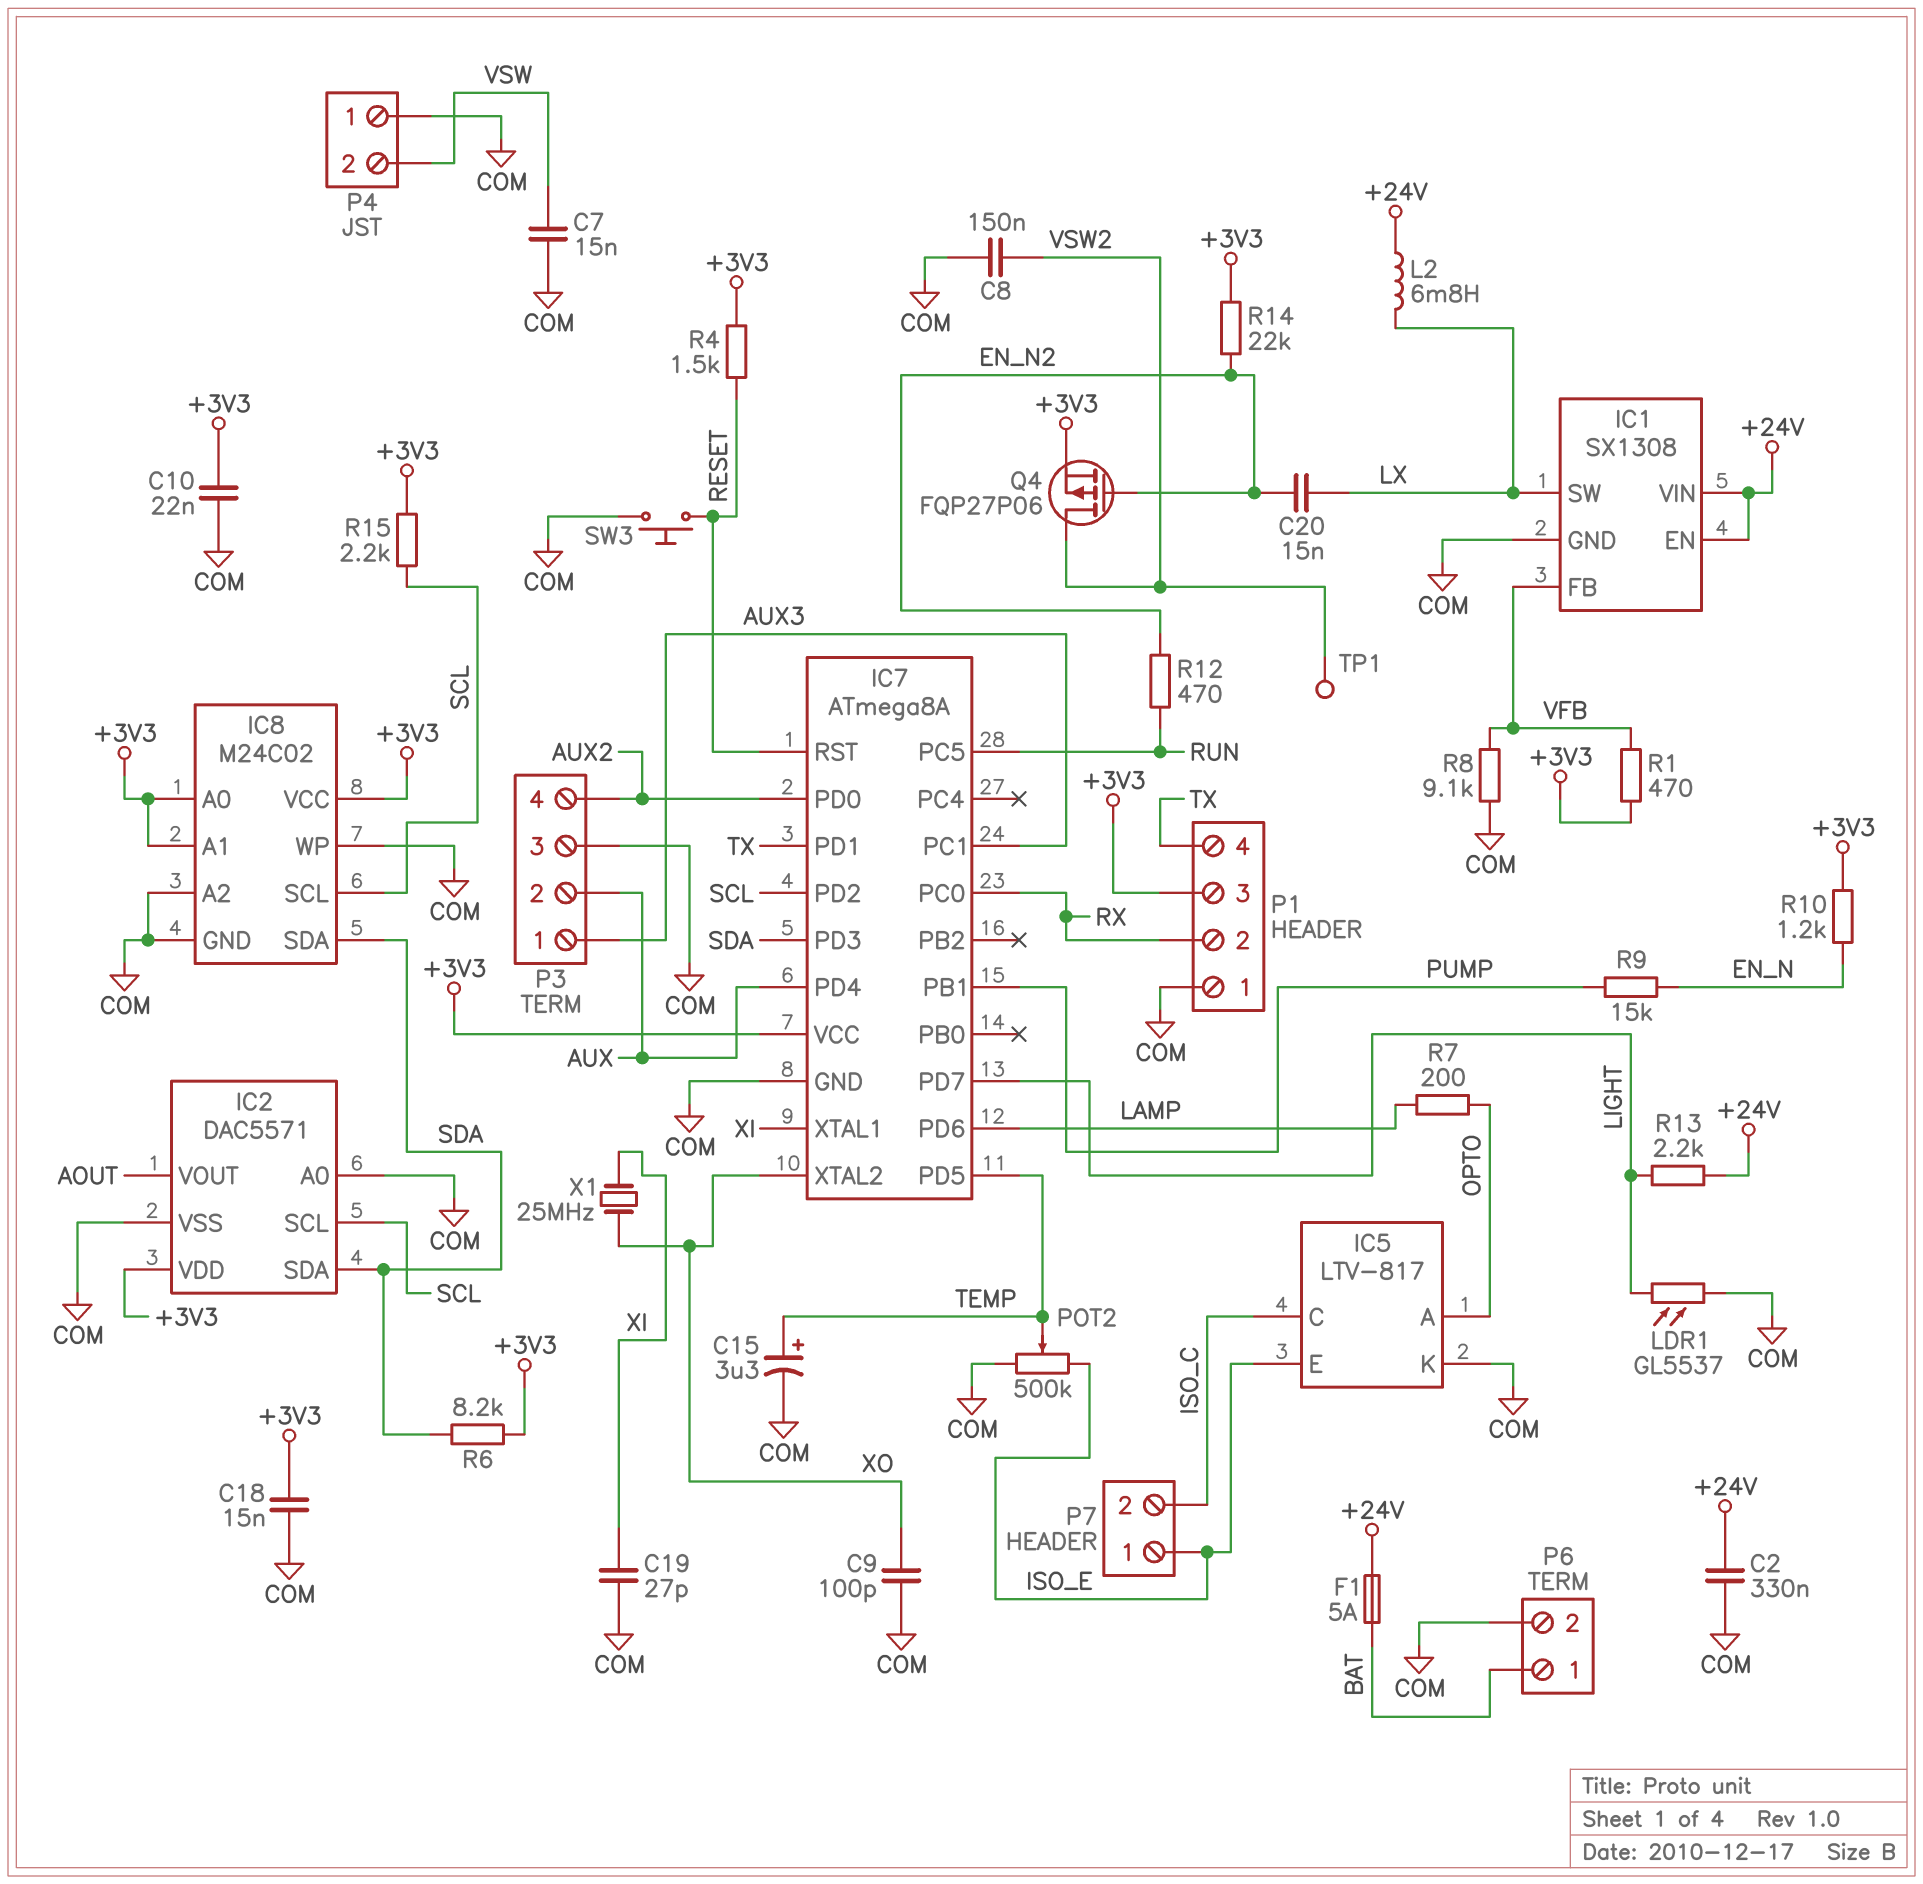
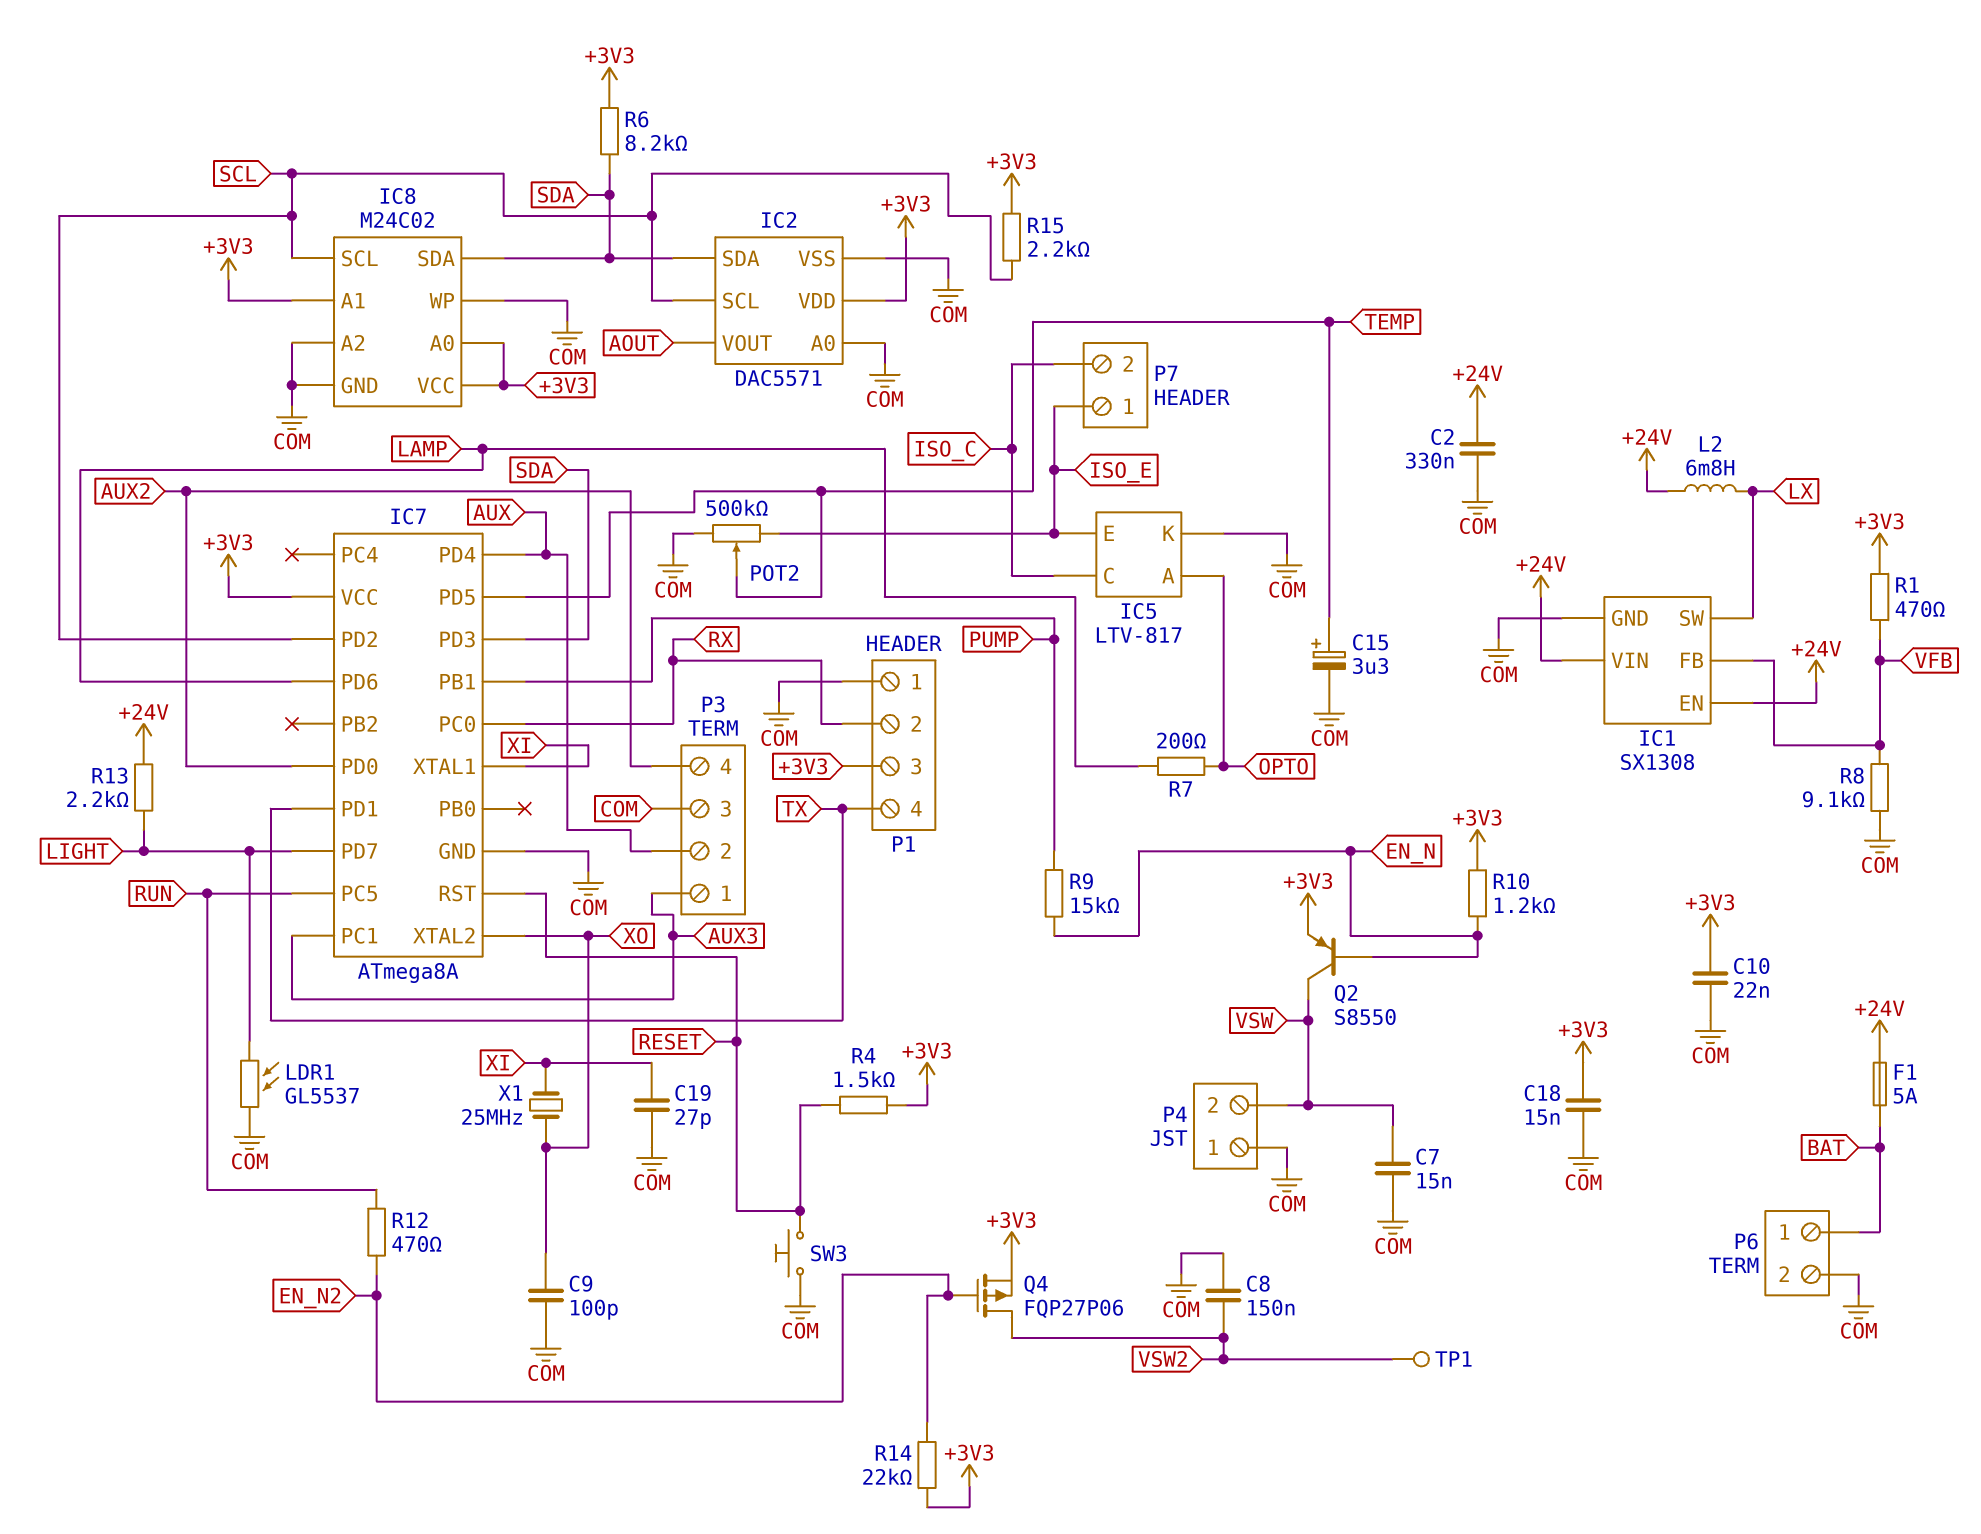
C20: 15nF (EN_N2, LX) -> none
Q2: none -> PNP S8550 (B EN_N, C VSW, E +3V3)

